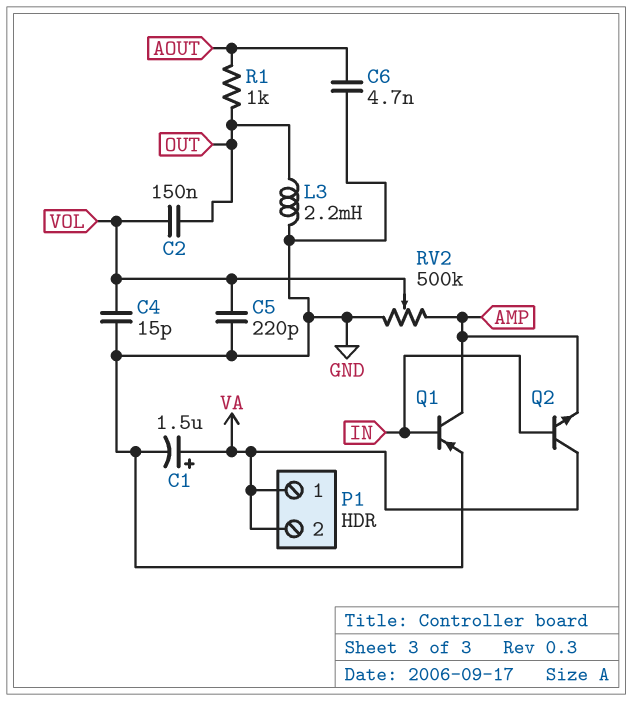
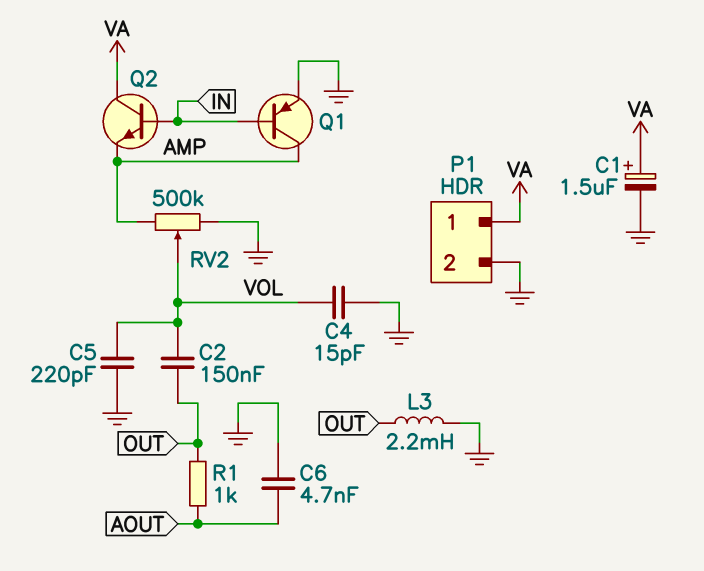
P1 pin 2: VA -> GND

